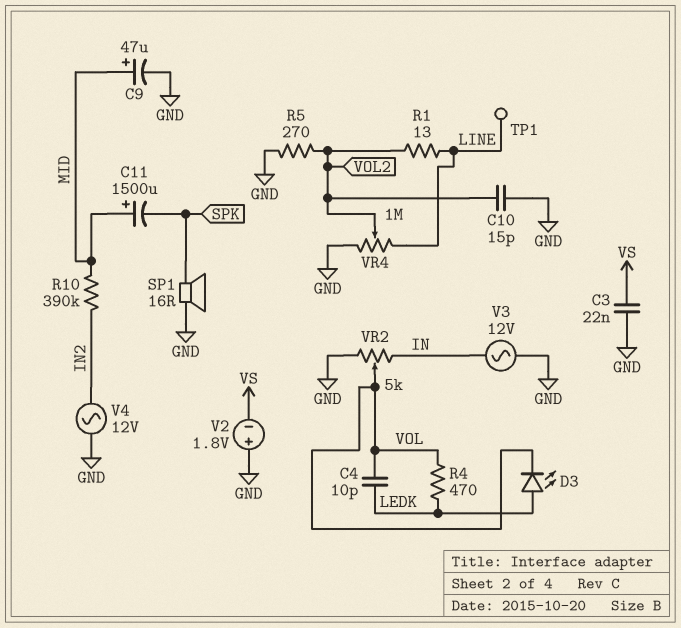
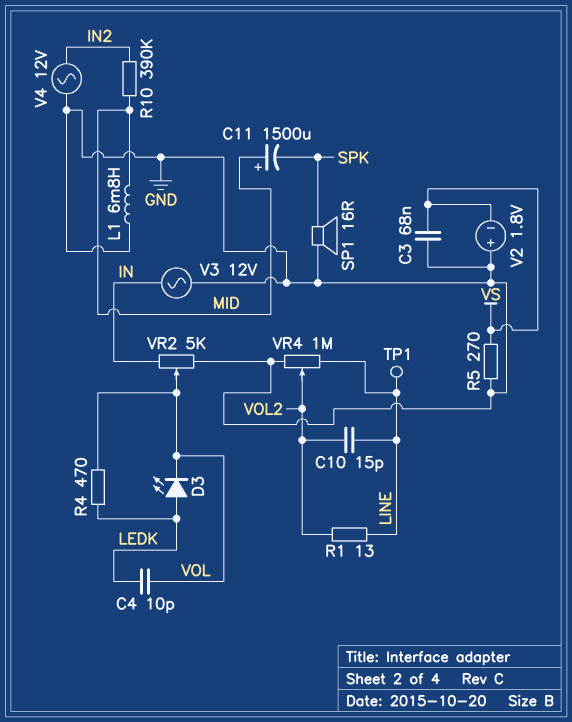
C3: 22nF (GND, VS) -> 68nF (GND, VS)
C9: 47uF (plus MID, minus GND) -> none
C10: 15pF (GND, VOL2) -> 15pF (LINE, VOL2)
L1: none -> 6.8mH (GND, MID)
R5: 270 (GND, VOL2) -> 270 (GND, VS)

